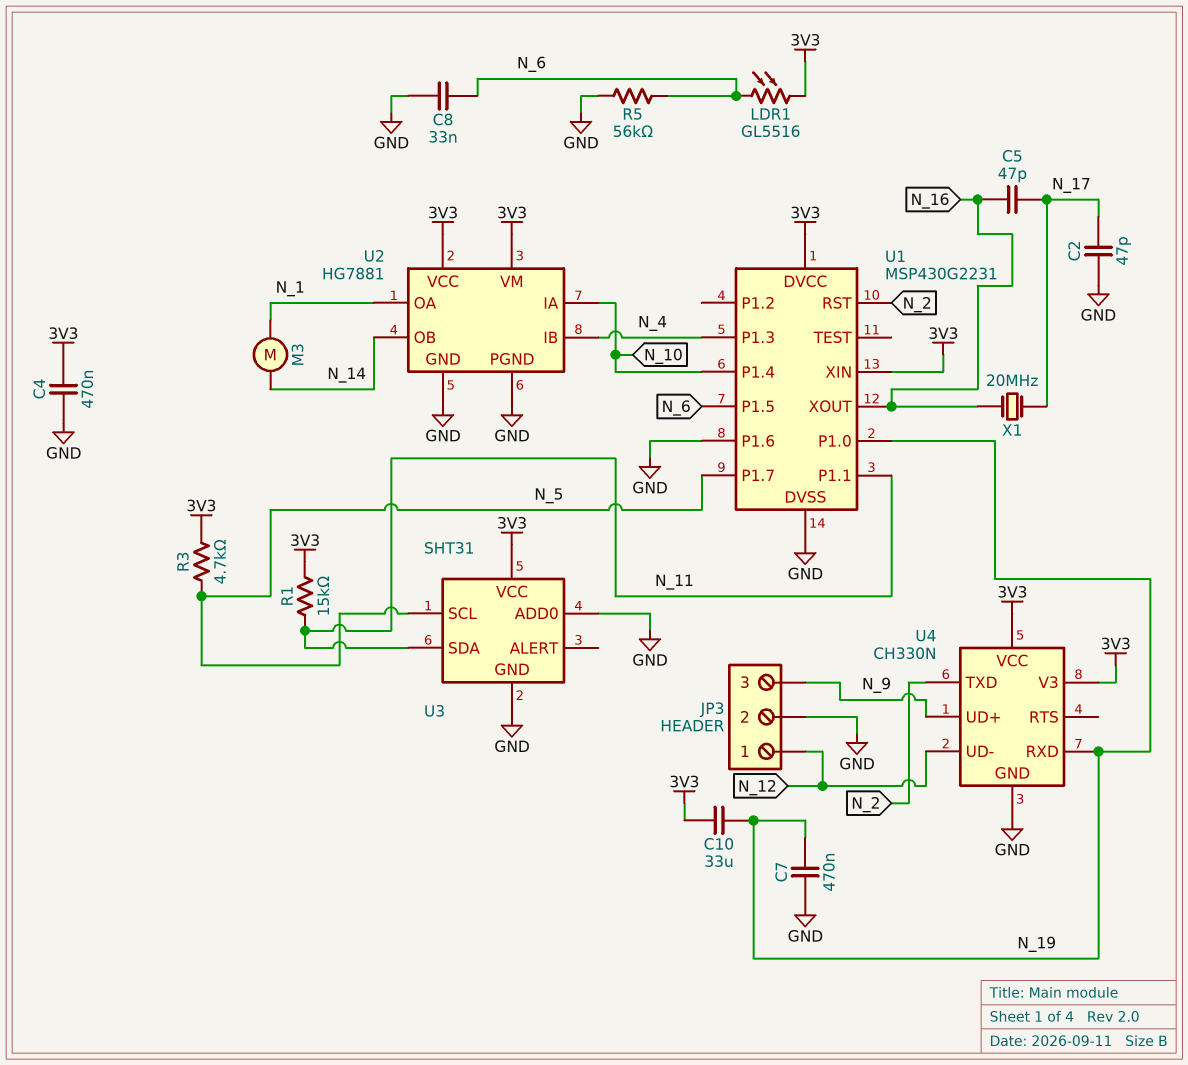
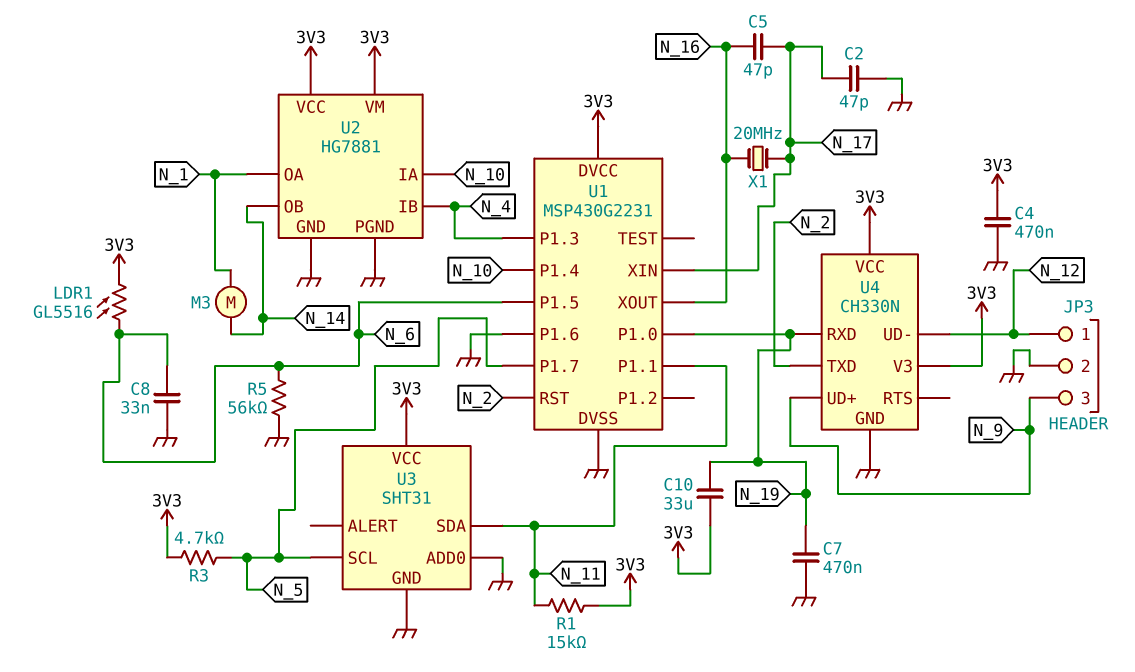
U1 pin XIN: 3V3 -> N_17

